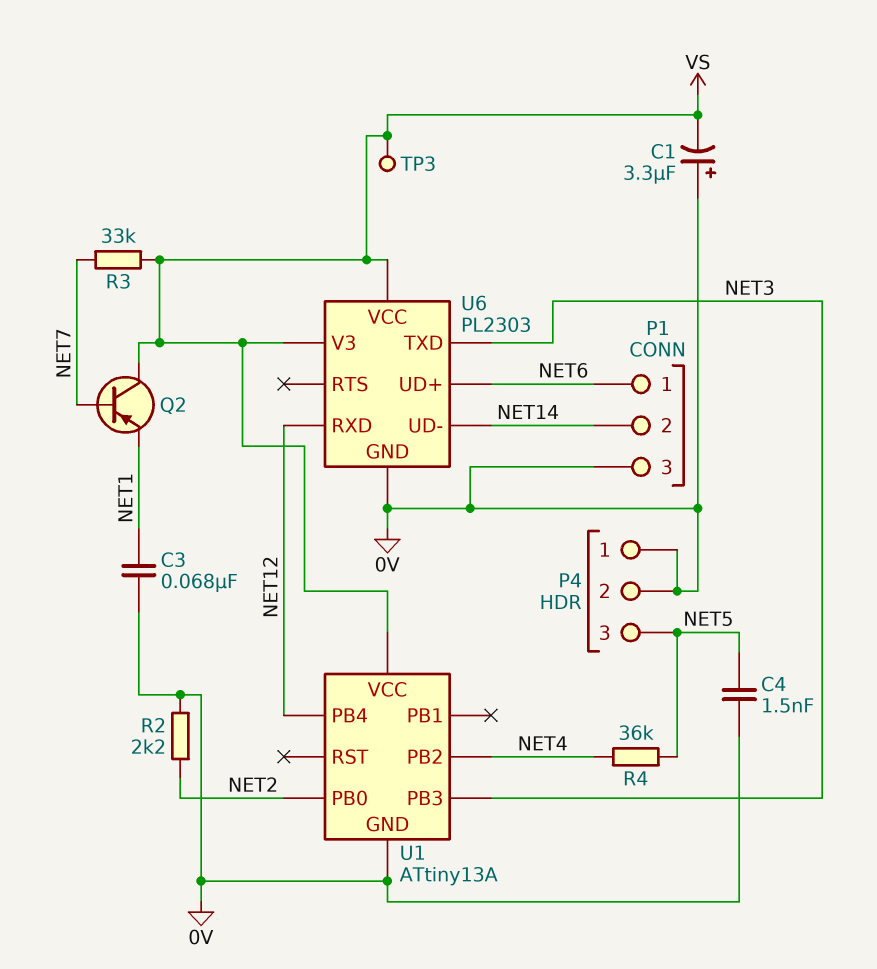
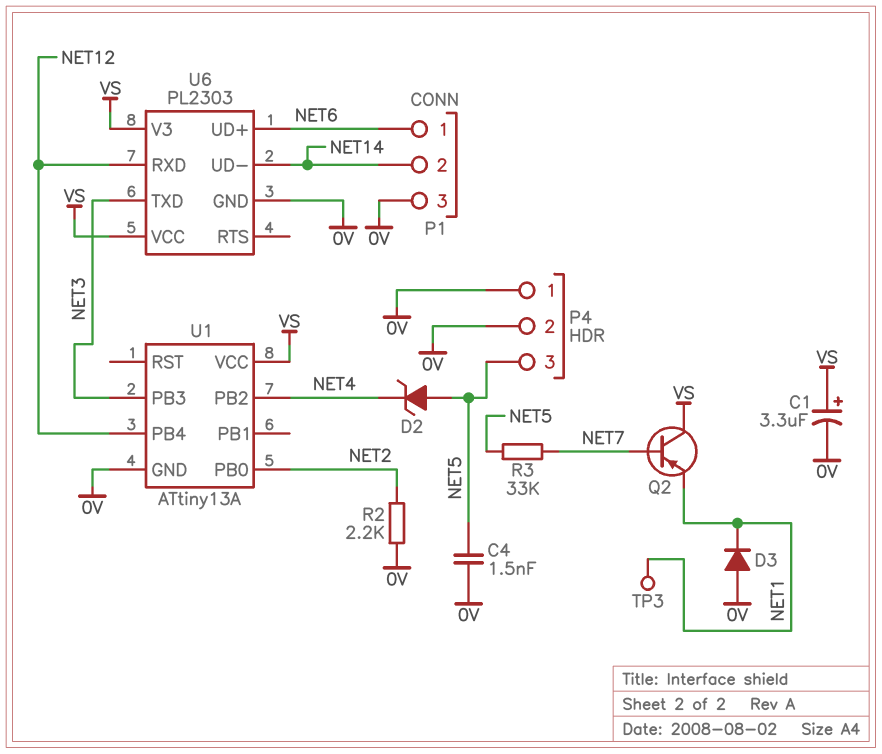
C1: 3.3uF (plus 0V, minus VS) -> 3.3uF (plus VS, minus 0V)
C3: 68nF (0V, NET1) -> none
D2: none -> zener (A NET5, K NET4)
D3: none -> diode (A 0V, K NET1)
R3: 33k (NET7, VS) -> 33k (NET5, NET7)
R4: 36k (NET4, NET5) -> none
TP3: test point (VS) -> test point (NET1)

